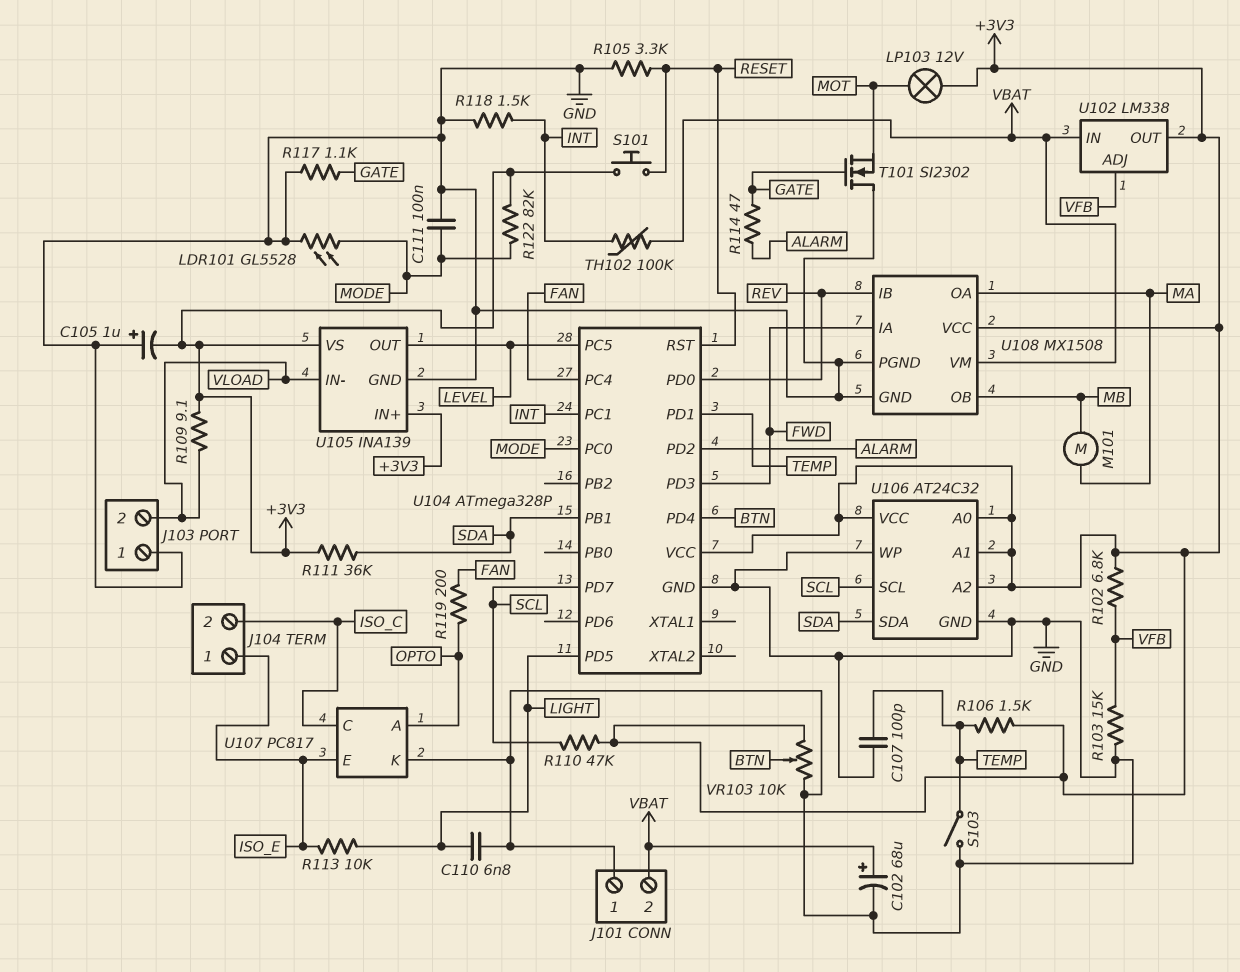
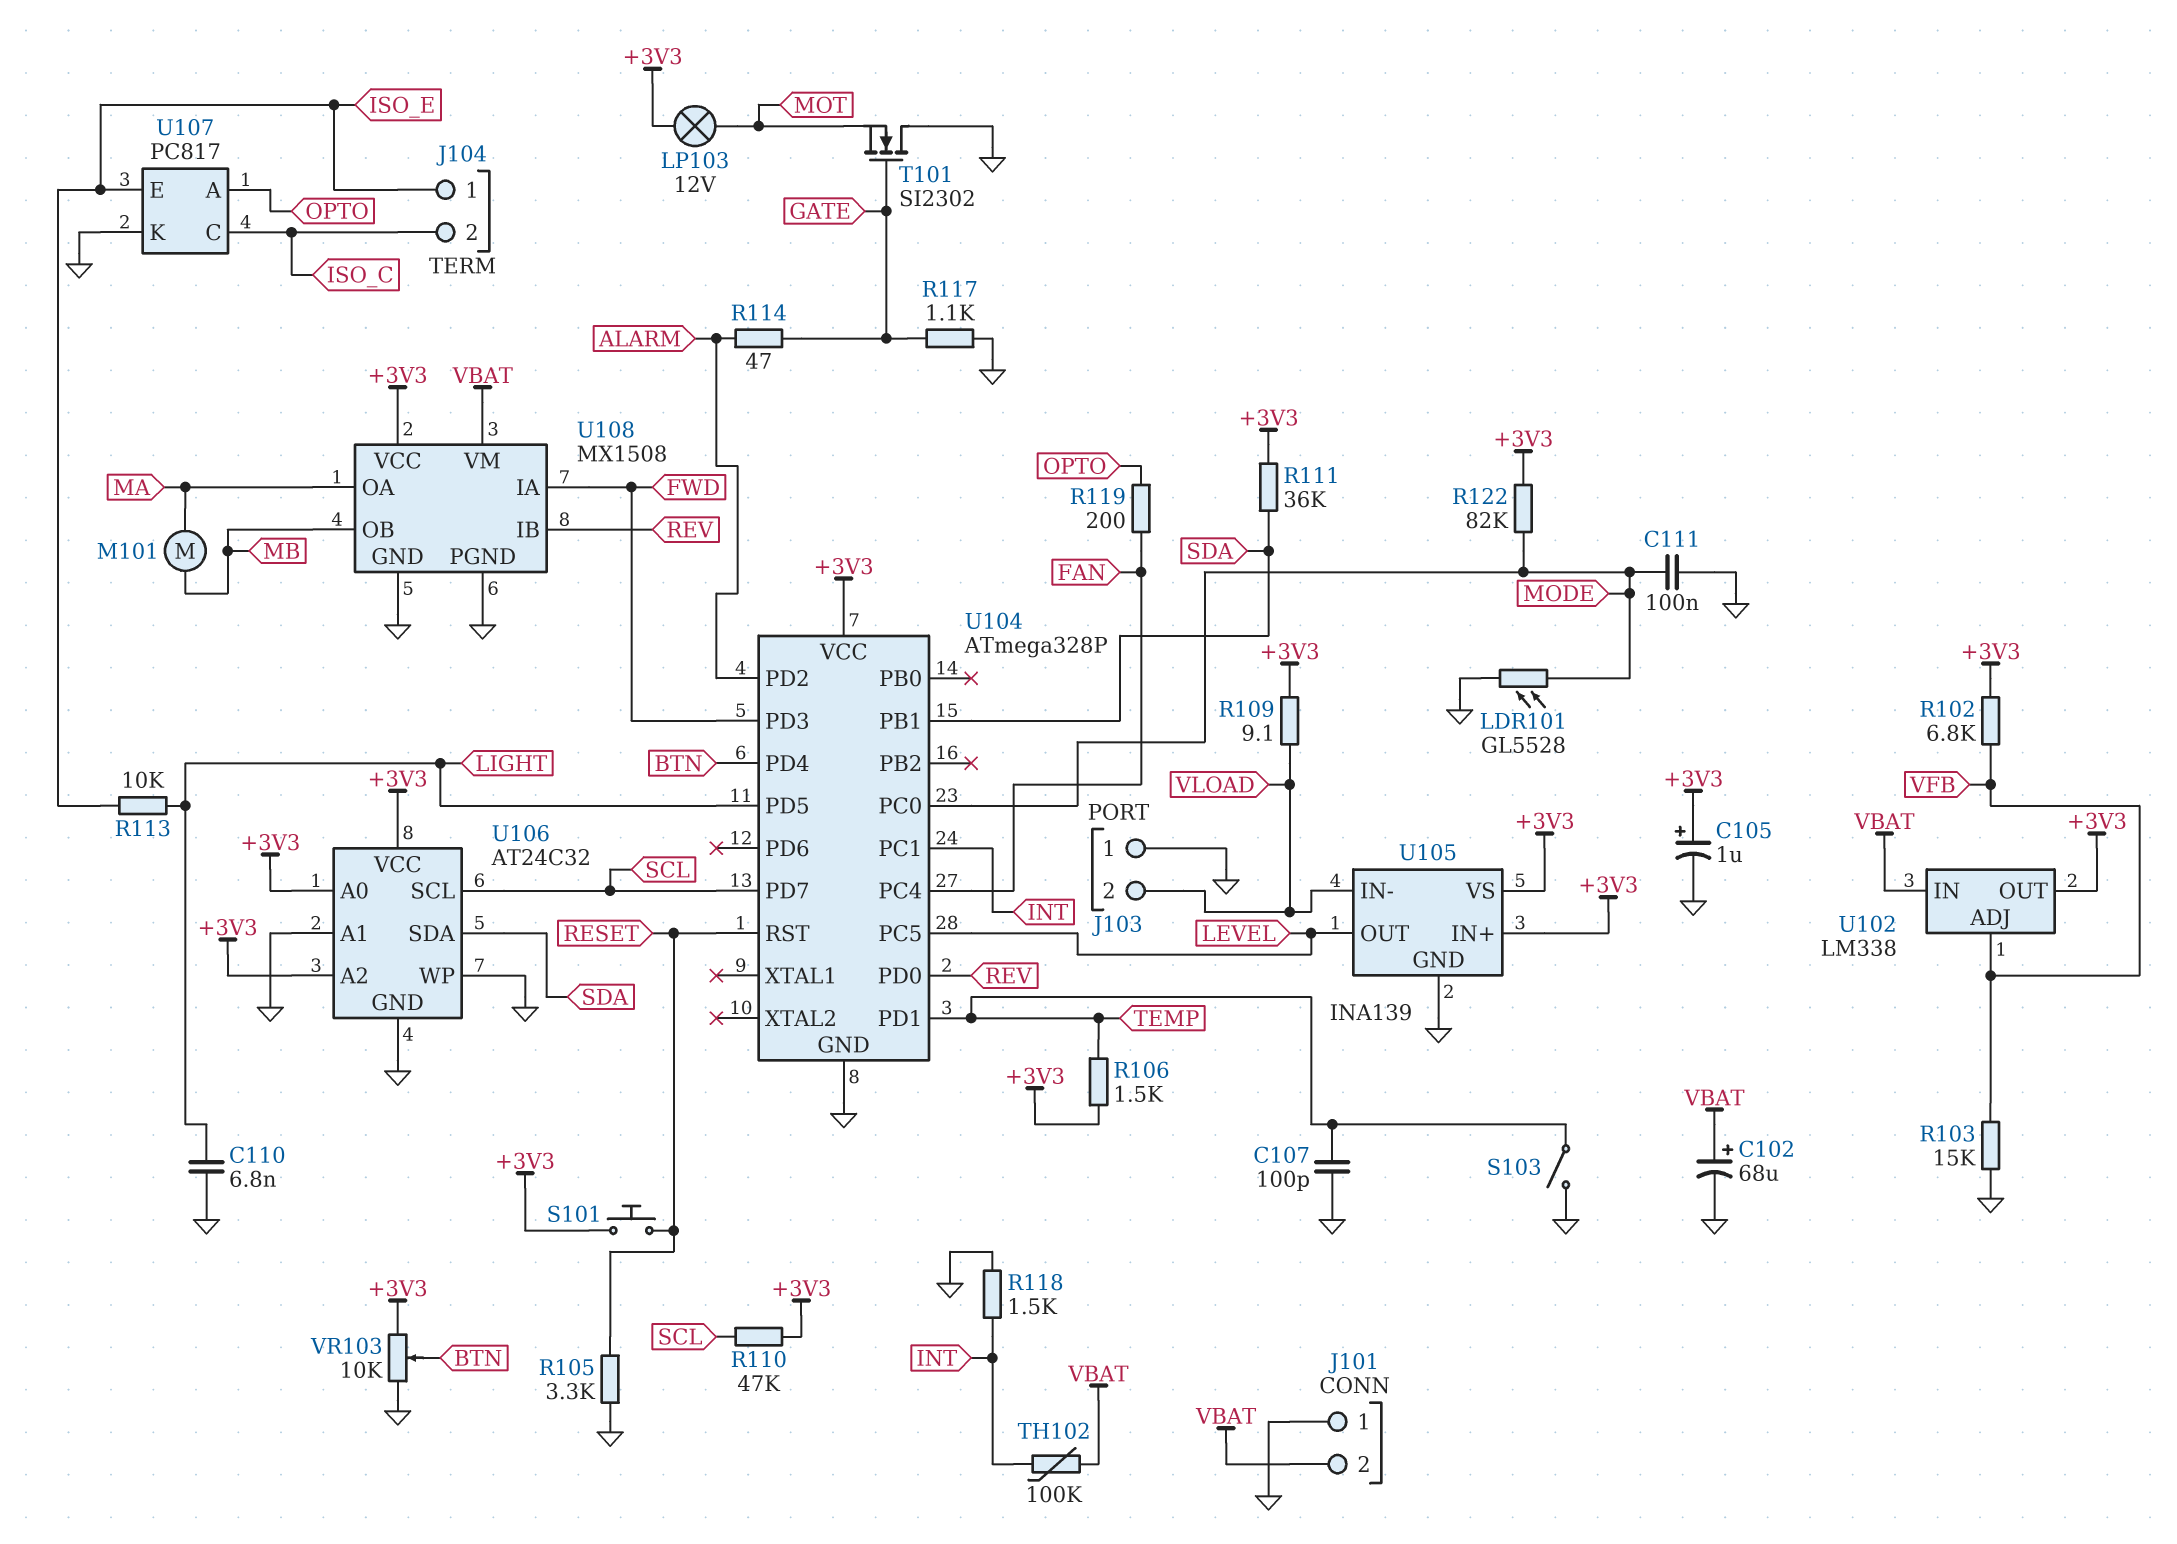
C105: 1uF (plus GND, minus +3V3) -> 1uF (plus +3V3, minus GND)
U106 pin A1: +3V3 -> GND

